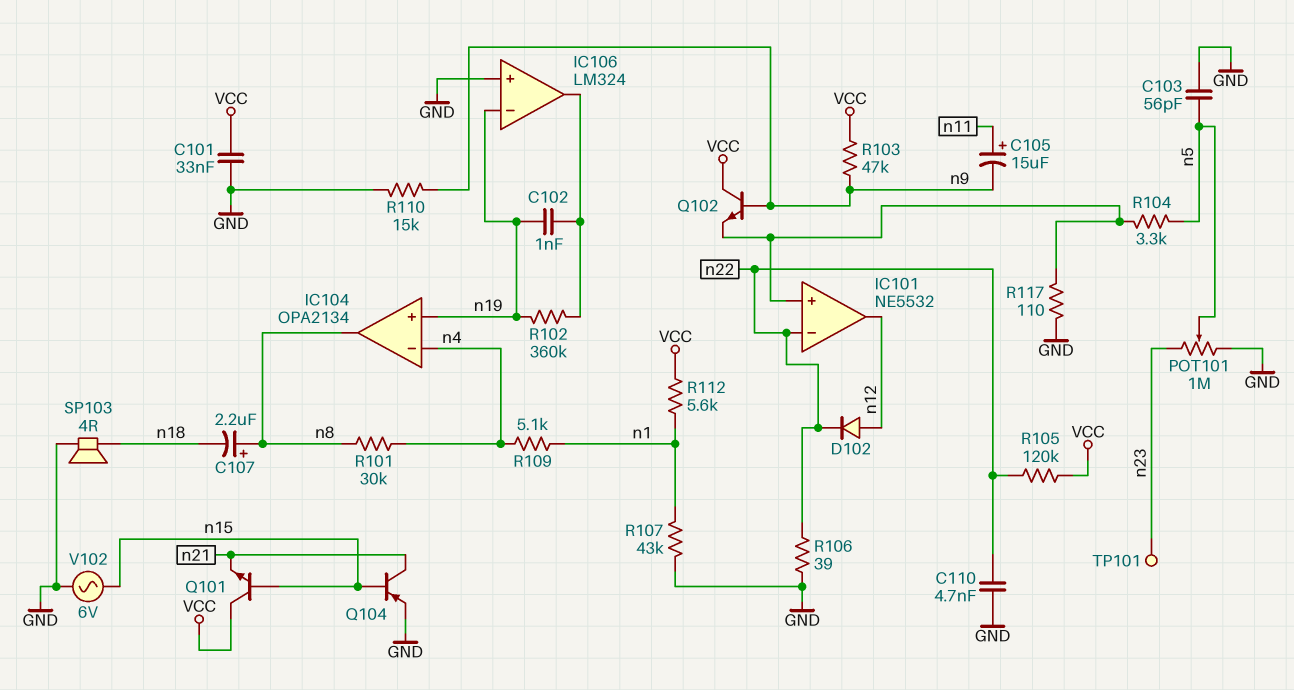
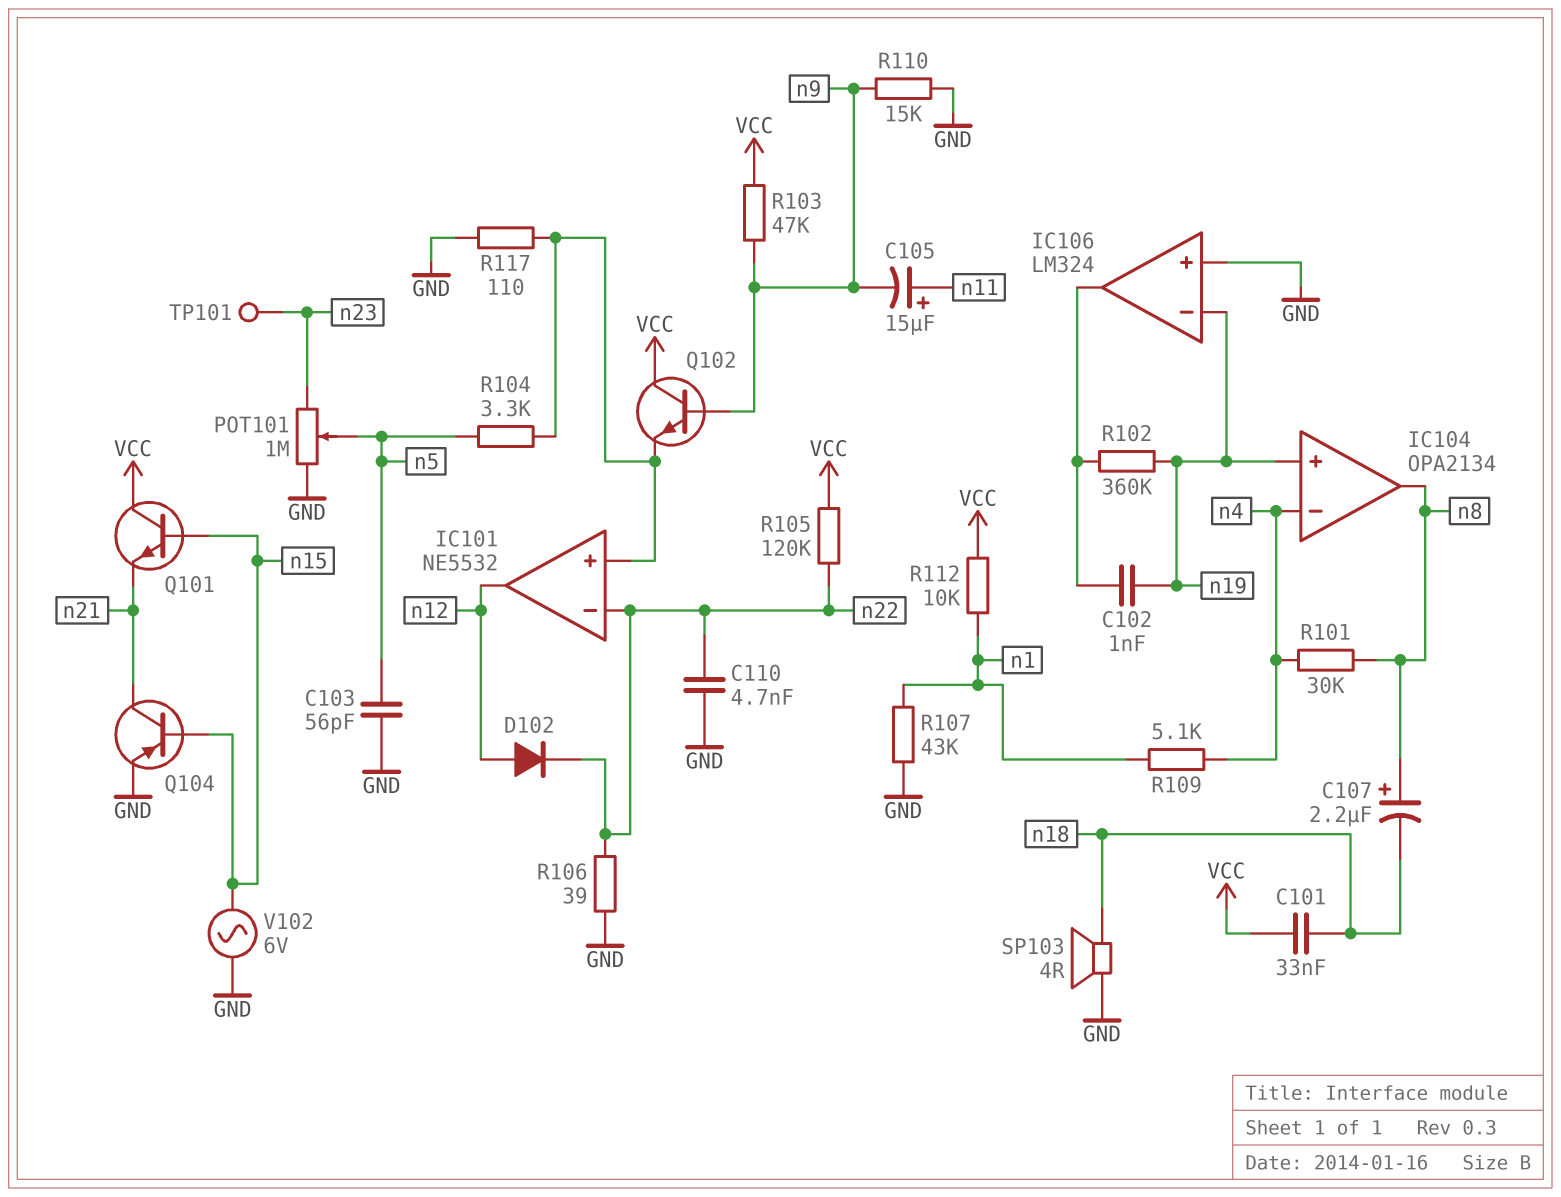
C101: 33nF (GND, VCC) -> 33nF (VCC, n18)
R112: 5.6k (VCC, n1) -> 10k (VCC, n1)

